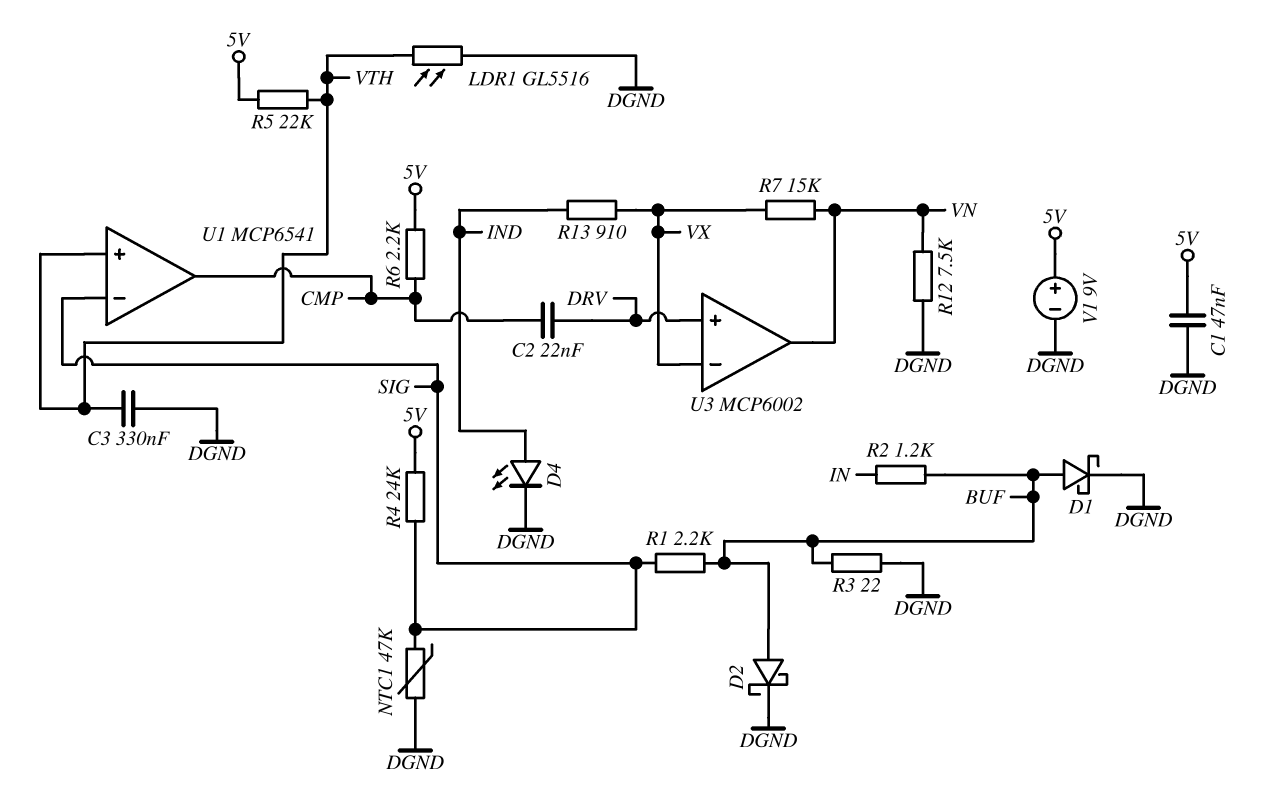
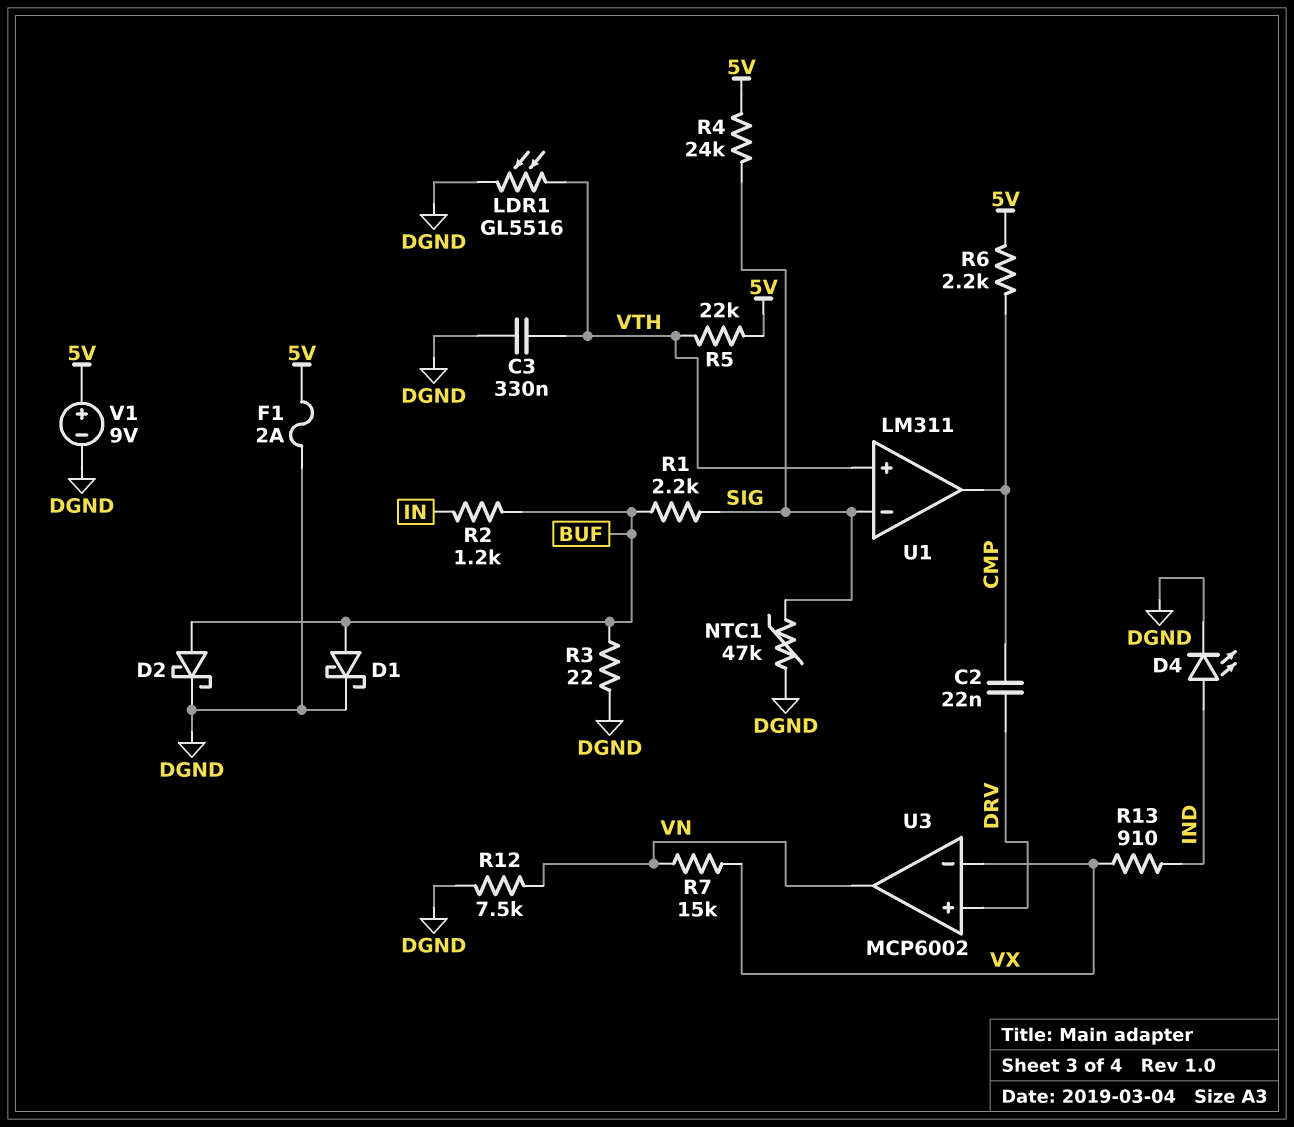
C1: 47nF (5V, DGND) -> none
F1: none -> 2A (5V, DGND)
U1: MCP6541 -> LM311

